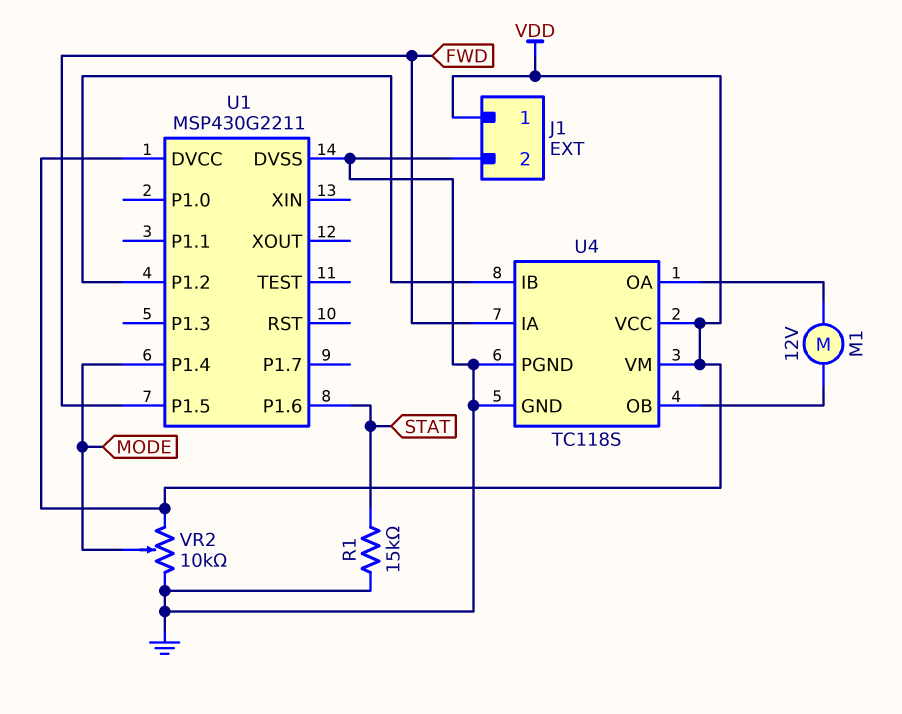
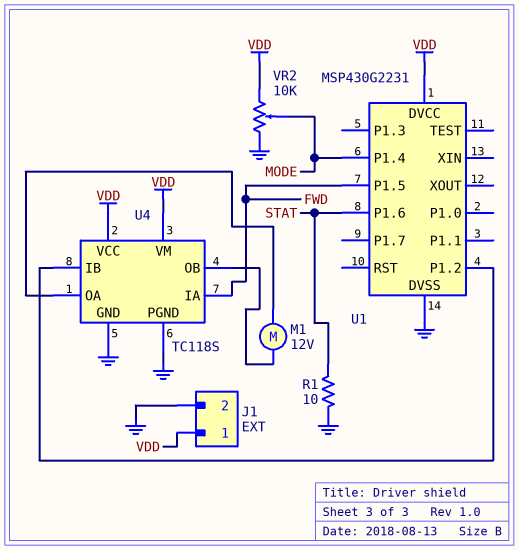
R1: 15k (GND, STAT) -> 10 (GND, STAT)
U1: MSP430G2211 -> MSP430G2231

